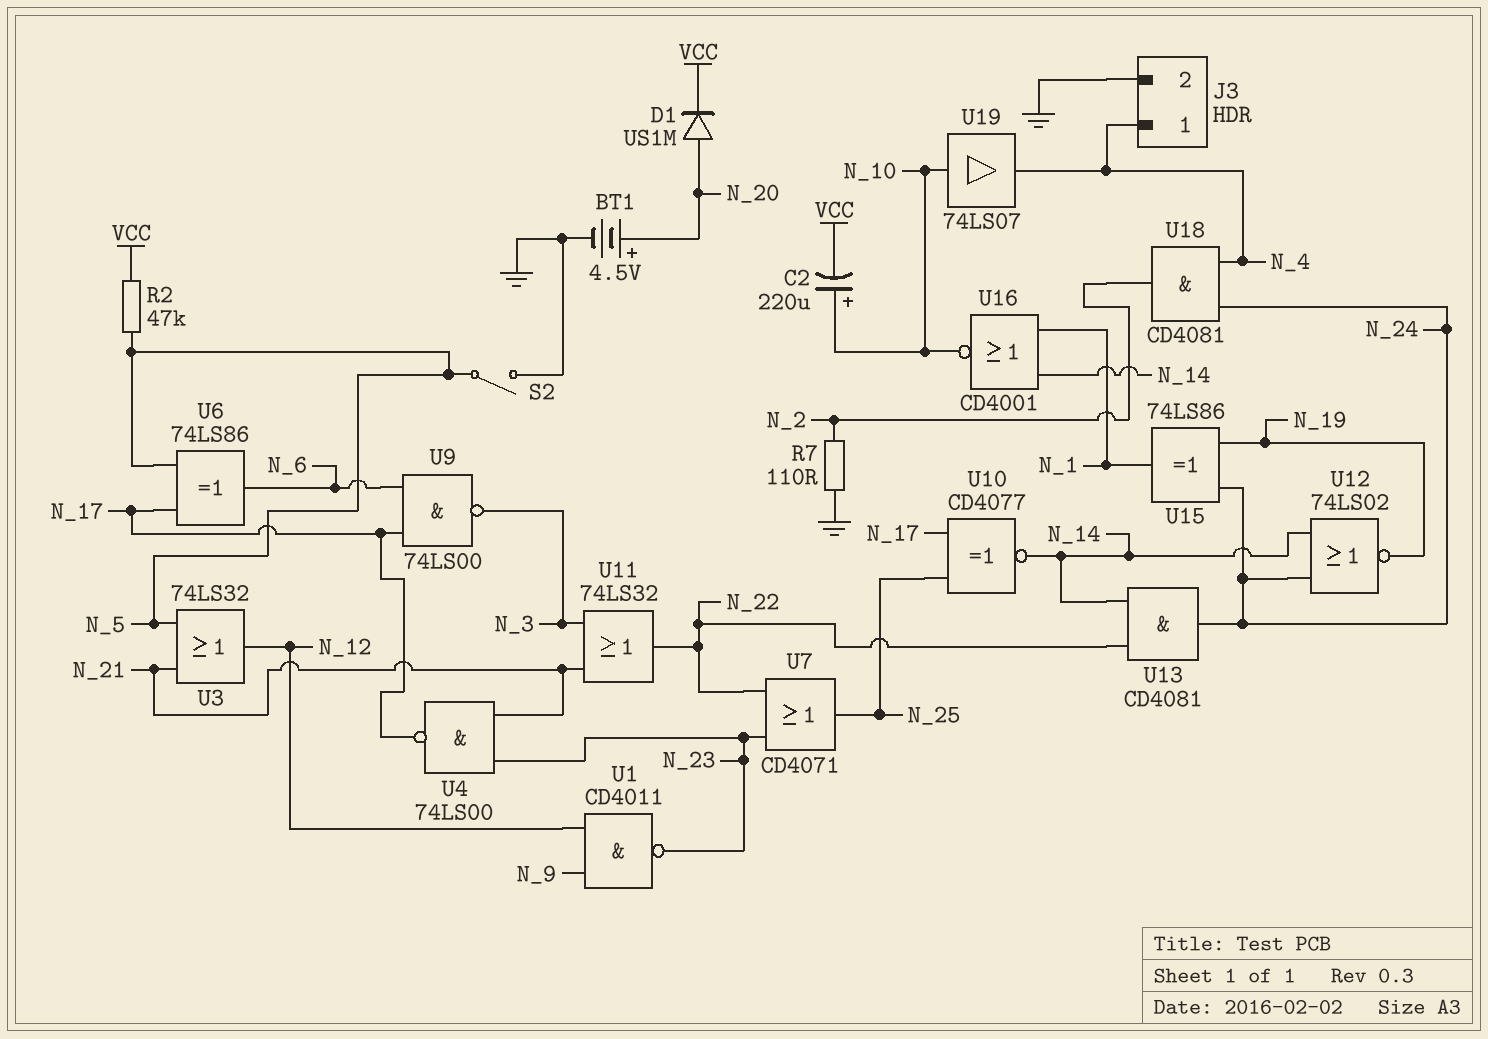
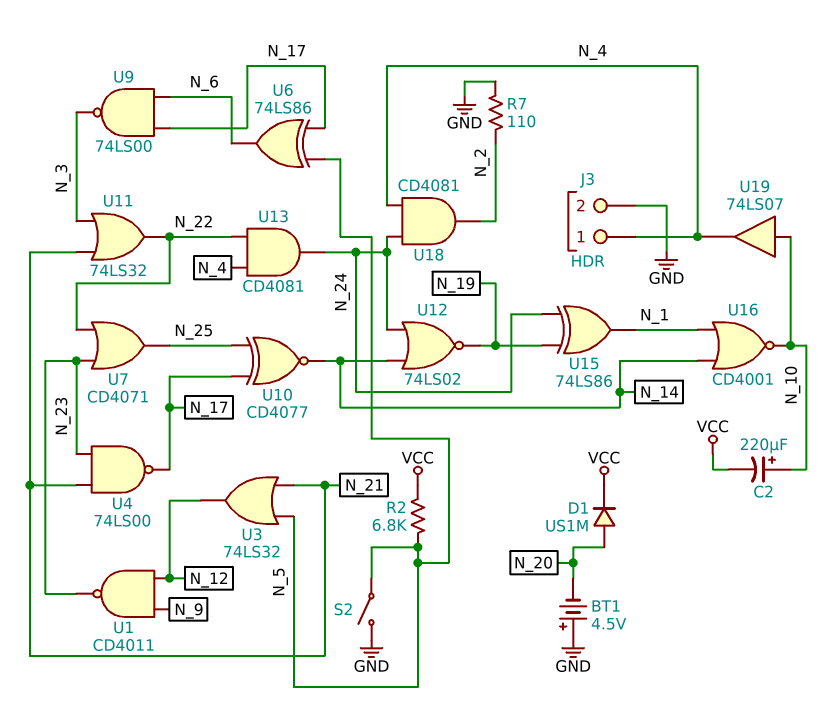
BT1: 4.5V (plus N_20, minus GND) -> 4.5V (plus GND, minus N_20)
R2: 47k (N_5, VCC) -> 6.8k (N_5, VCC)
U13: AND CD4081 (in N_14, in N_22, out N_24) -> AND CD4081 (in N_4, in N_22, out N_24)

